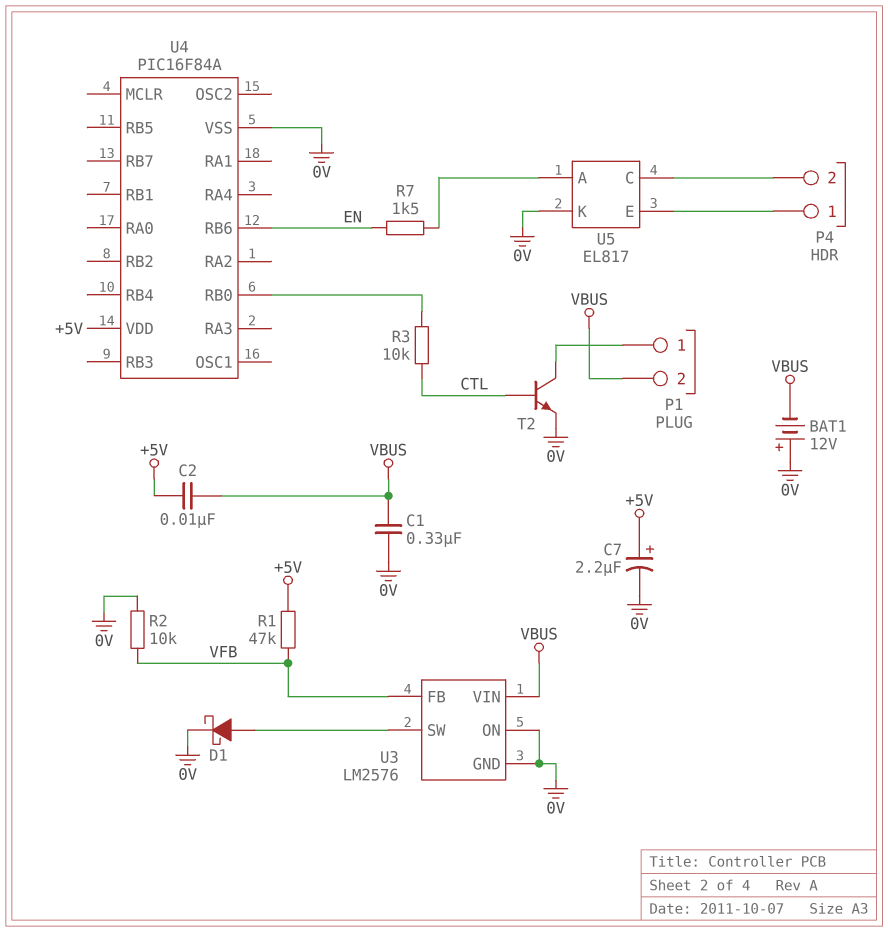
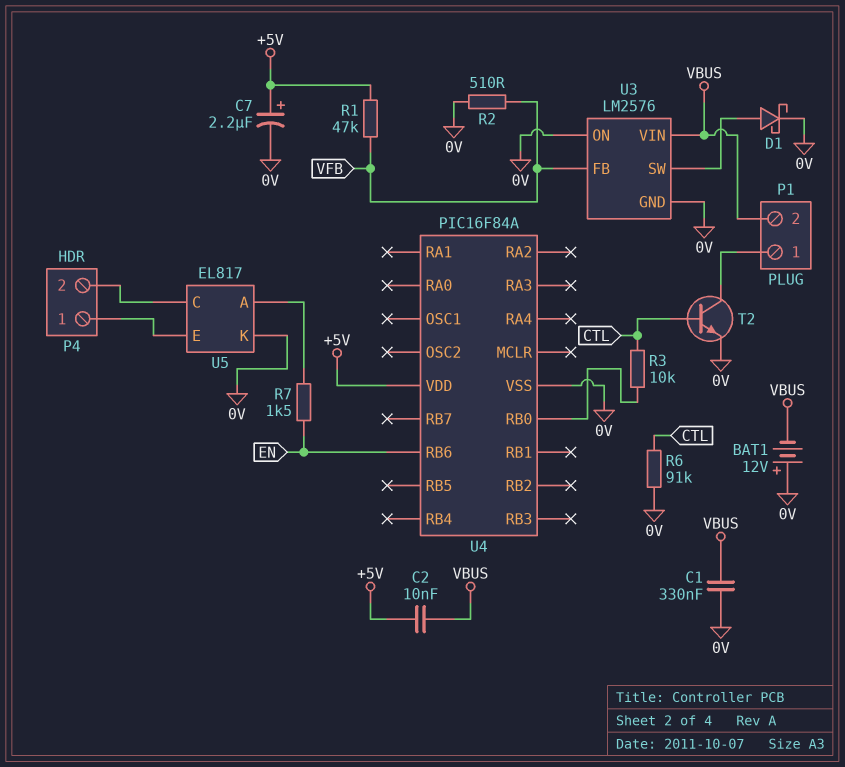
R2: 10k (0V, VFB) -> 510 (0V, VFB)
R6: none -> 91k (0V, CTL)

